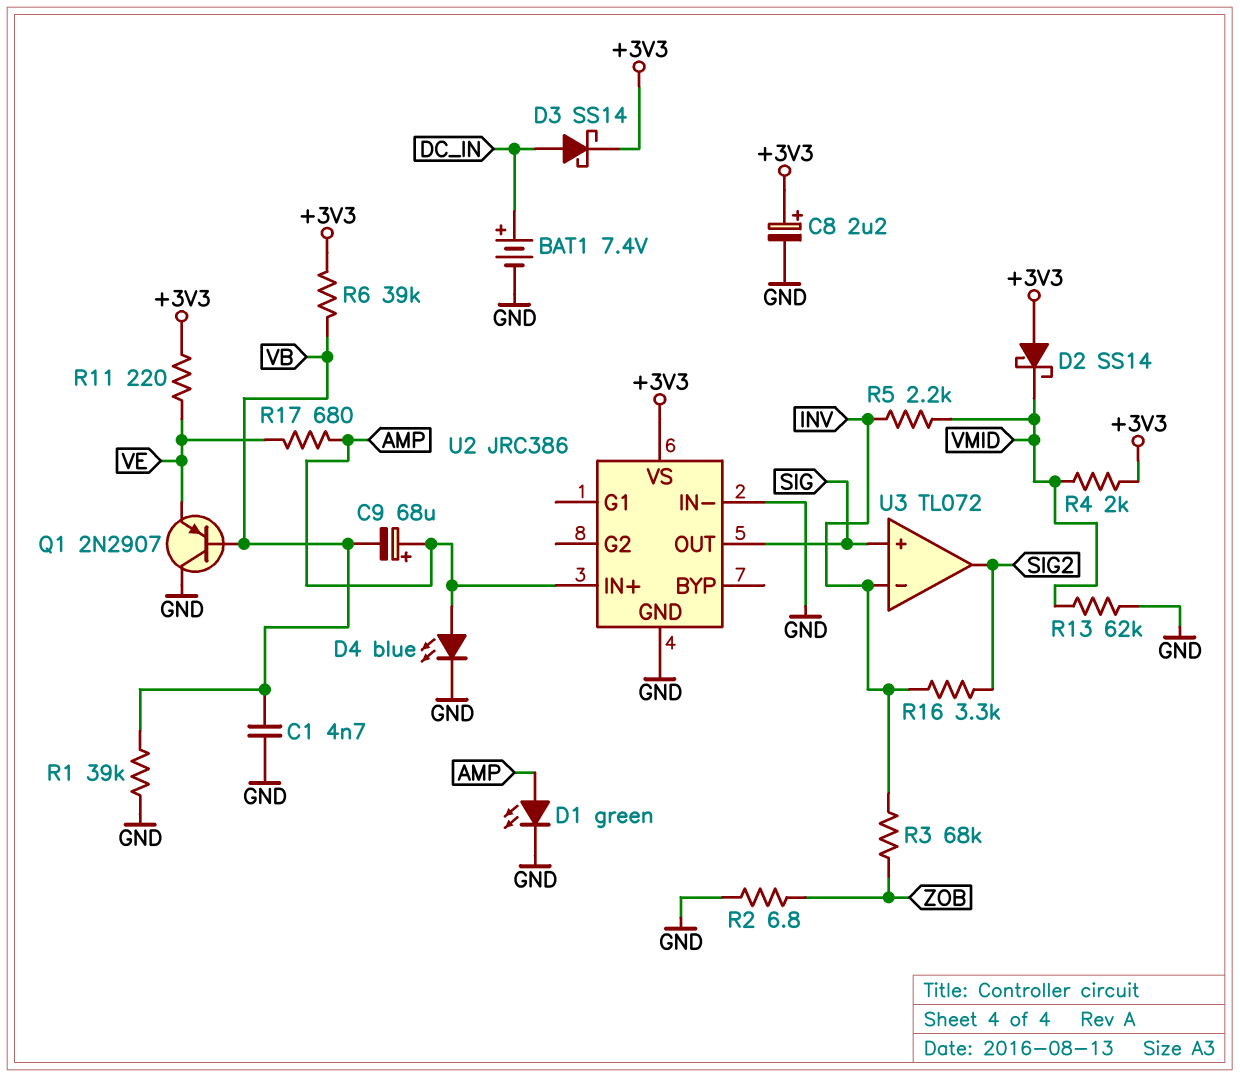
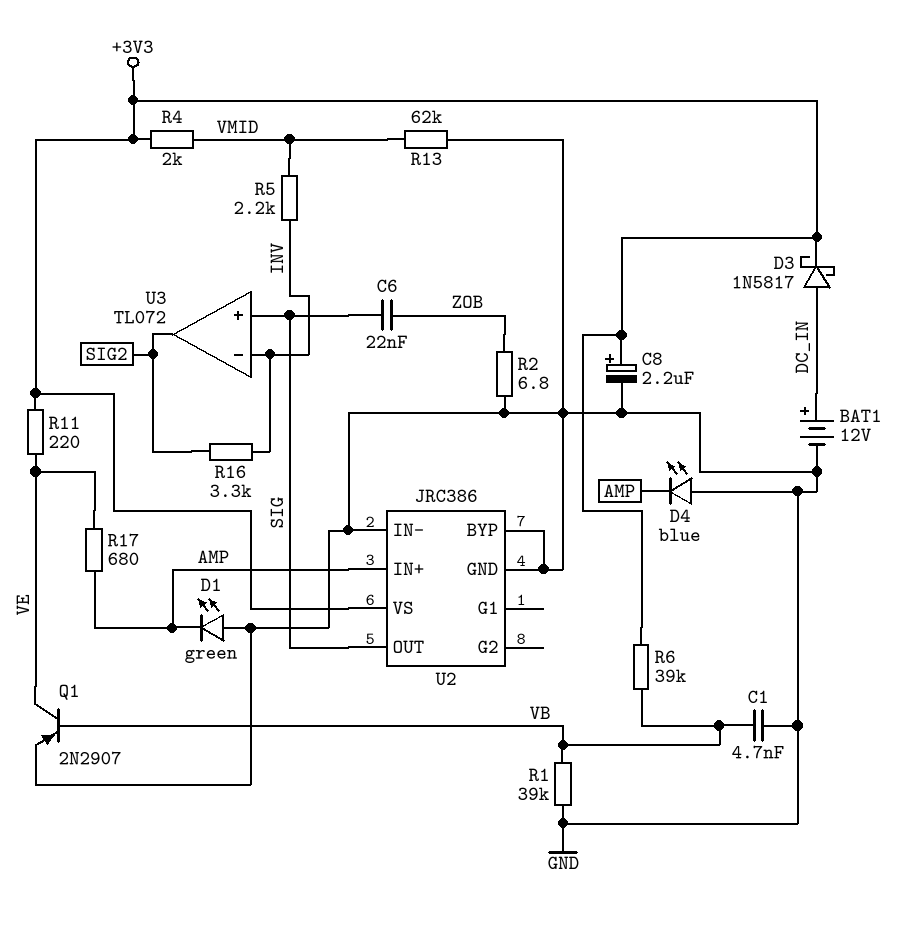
BAT1: 7.4V (plus DC_IN, minus GND) -> 12V (plus DC_IN, minus GND)
C6: none -> 22nF (SIG, ZOB)
C9: 68uF (plus AMP, minus VB) -> none
D1: LED green (A AMP, K GND) -> LED green (A GND, K AMP)
D2: schottky SS14 (A +3V3, K VMID) -> none
D3: schottky SS14 (A DC_IN, K +3V3) -> schottky 1N5817 (A DC_IN, K +3V3)
D4: LED blue (A AMP, K GND) -> LED blue (A GND, K AMP)
Q1: PNP 2N2907 (B VB, C GND, E VE) -> PNP 2N2907 (B VB, C VE, E GND)
R3: 68k (INV, ZOB) -> none
U2 pin BYP: none -> GND

